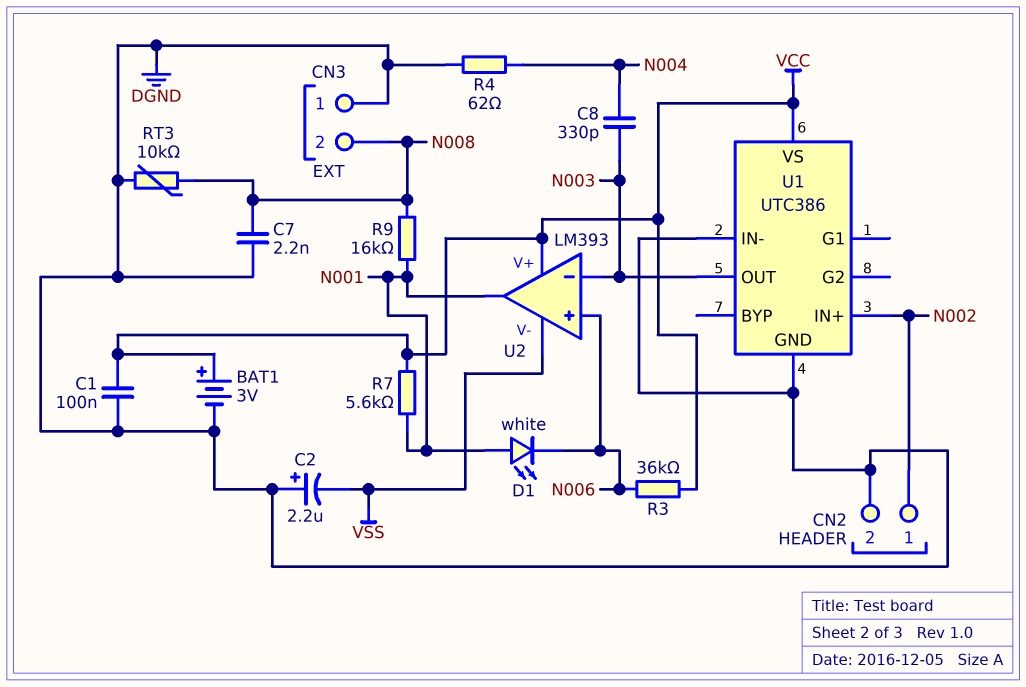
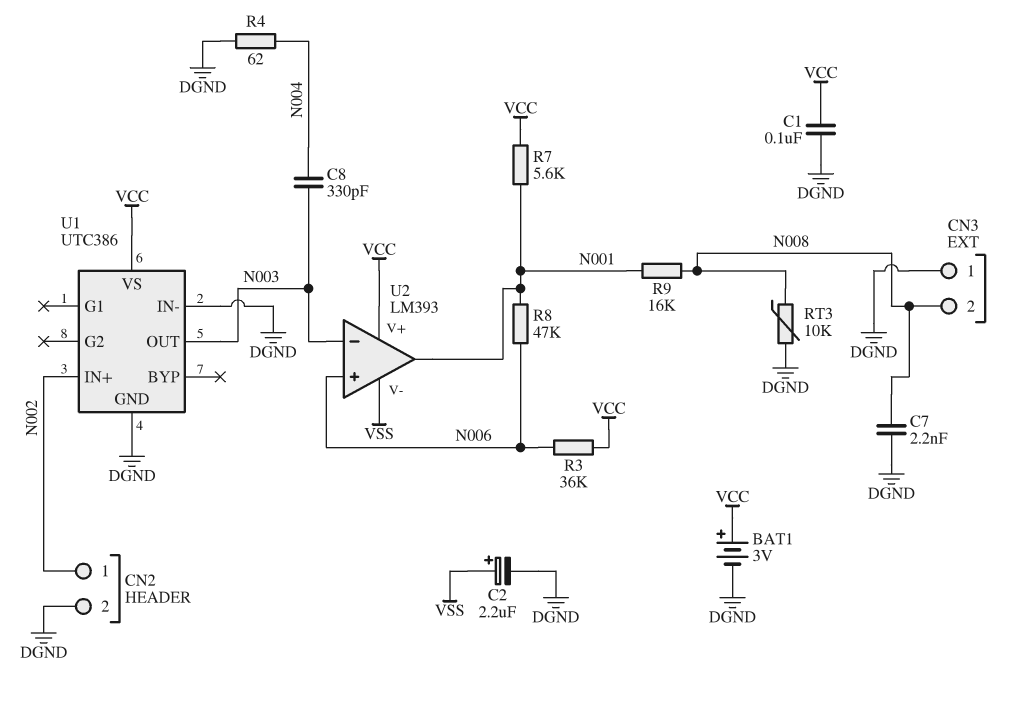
C2: 2.2uF (plus DGND, minus VSS) -> 2.2uF (plus VSS, minus DGND)
D1: LED white (A N001, K N006) -> none
R8: none -> 47k (N001, N006)

